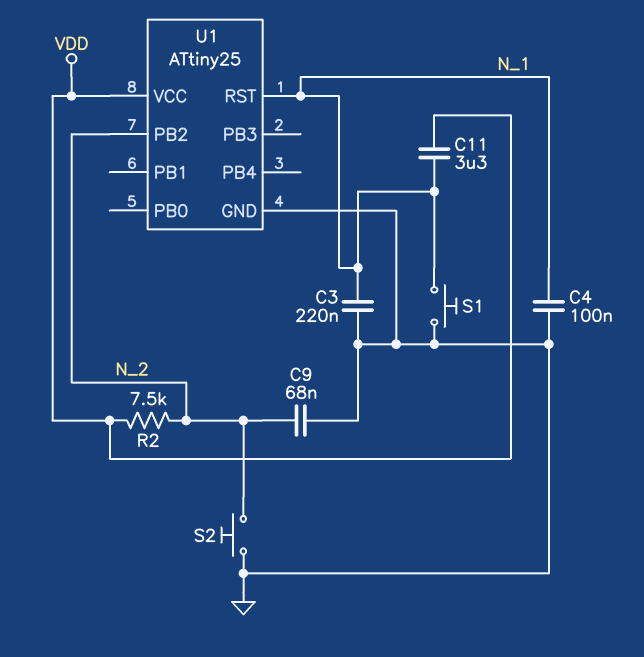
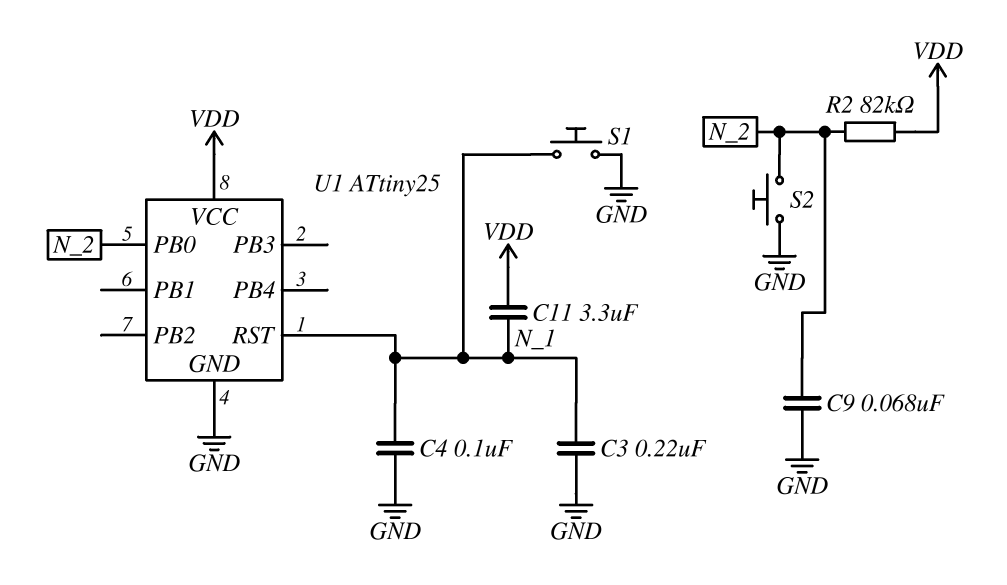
R2: 7.5k (N_2, VDD) -> 82k (N_2, VDD)
U1 pin PB0: none -> N_2
U1 pin PB2: N_2 -> none

